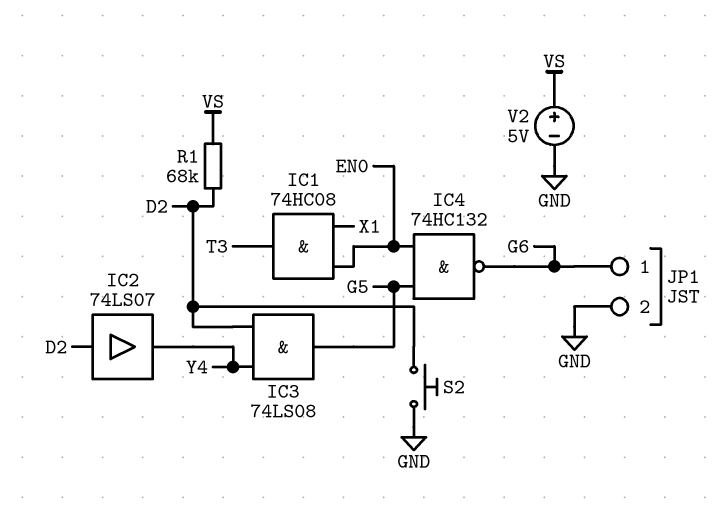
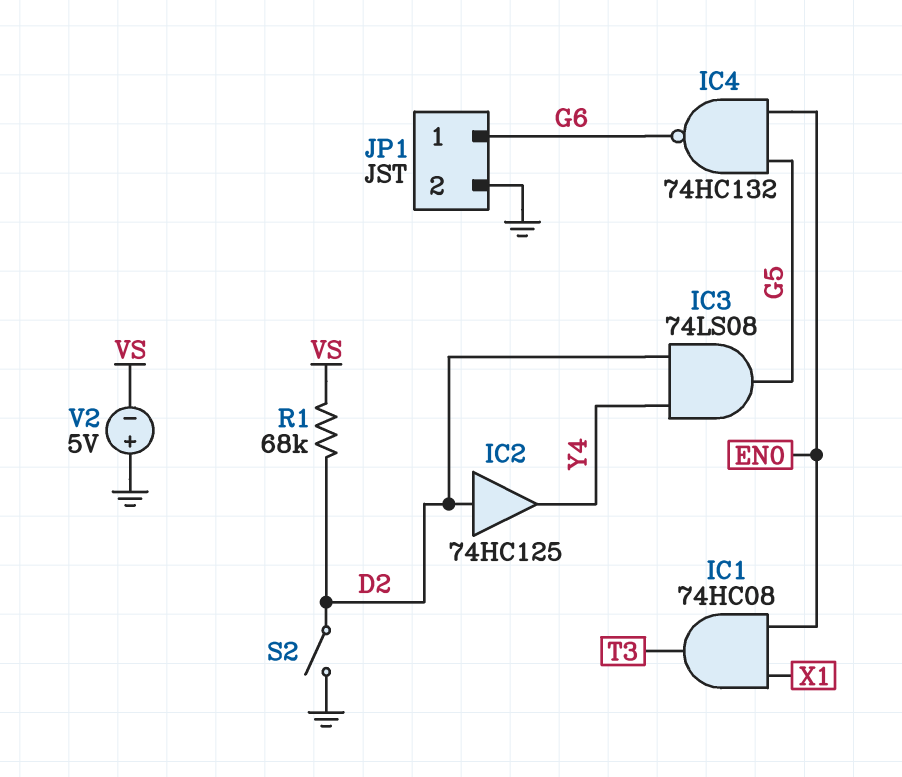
IC2: buffer 74LS07 (in D2, out Y4) -> buffer 74HC125 (in D2, out Y4)
S2: button (D2, GND) -> switch (D2, GND)
V2: 5V (plus VS, minus GND) -> 5V (plus GND, minus VS)

